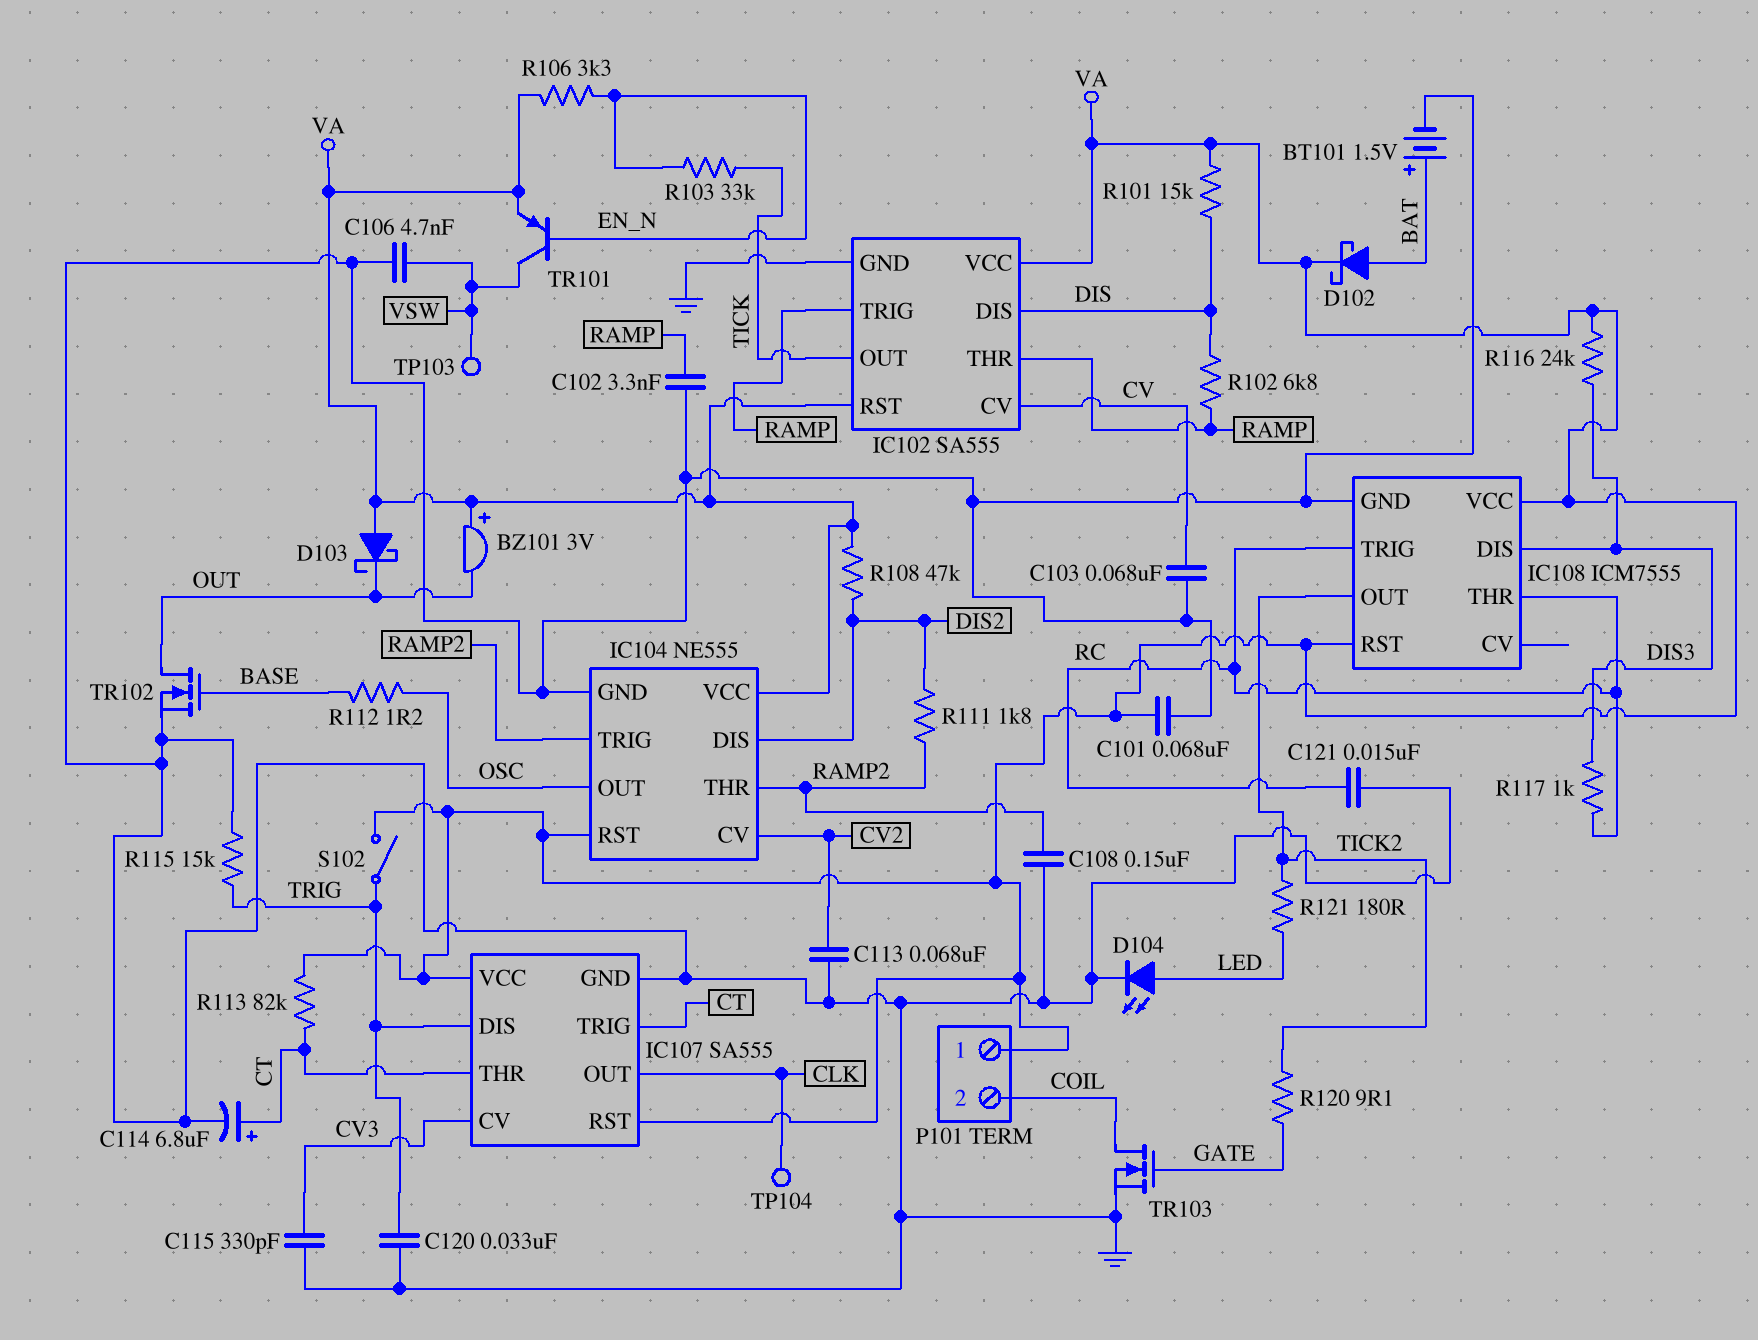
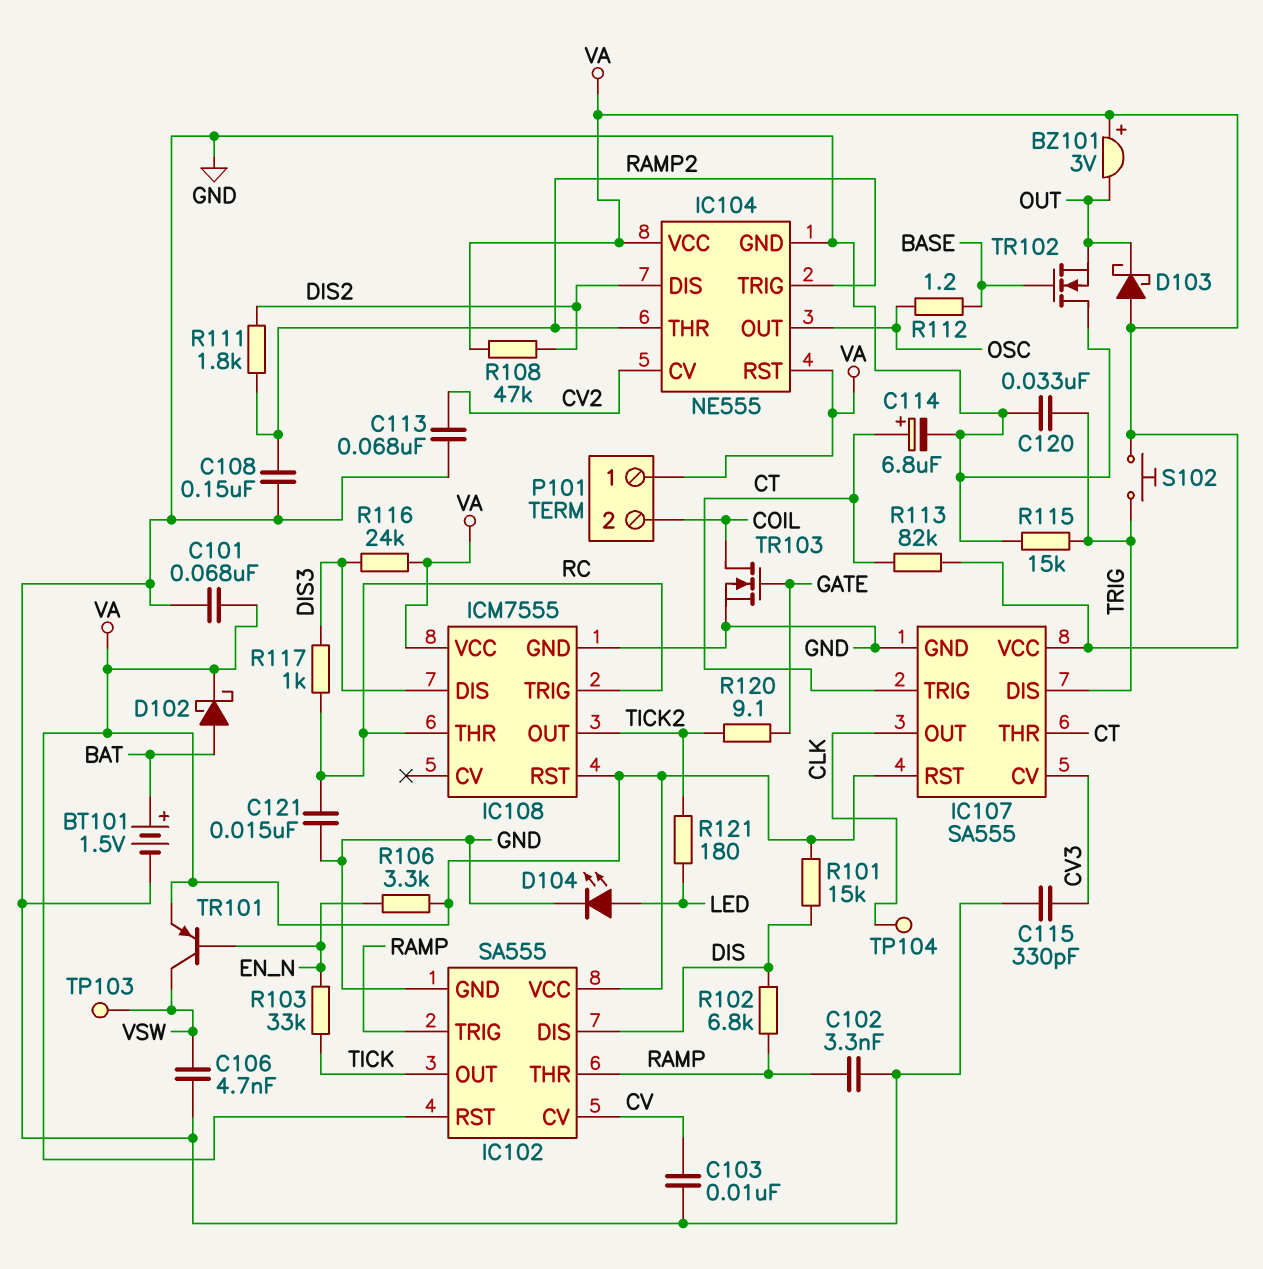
C103: 68nF (CV, GND) -> 10nF (CV, GND)
S102: switch (TRIG, VA) -> button (TRIG, VA)
TR102: NMOS (G BASE, D OUT, S GND) -> NMOS (G BASE, D GND, S OUT)

